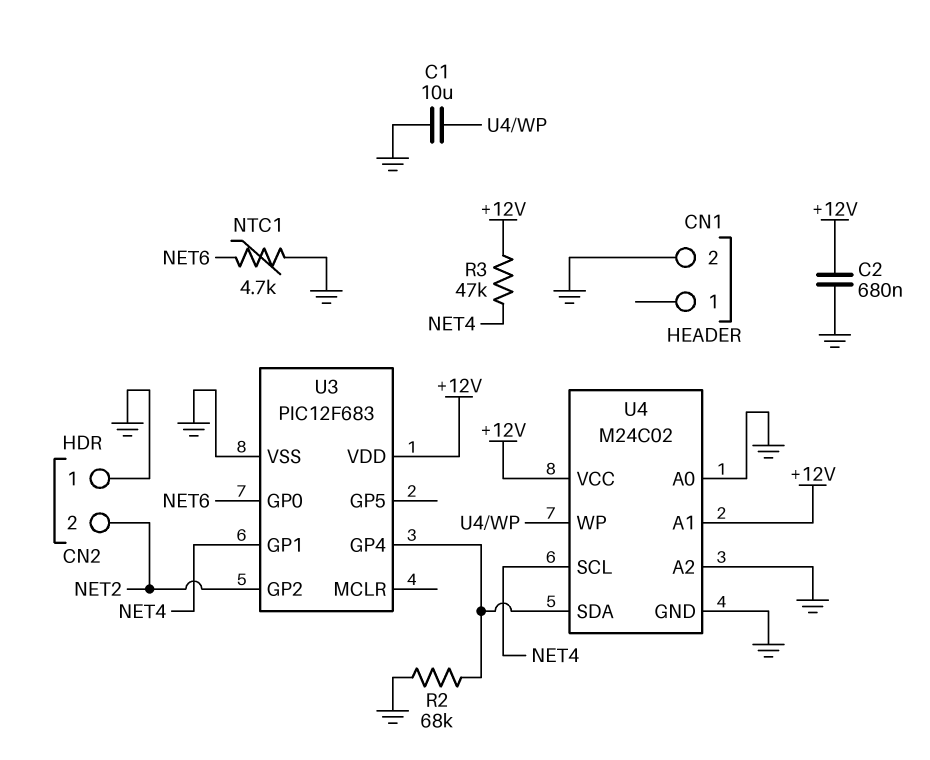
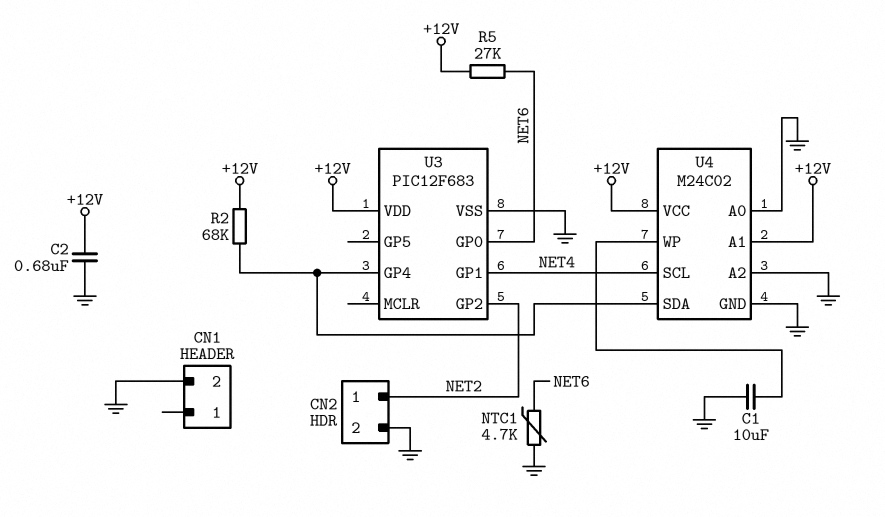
CN2 pin 1: GND -> NET2
CN2 pin 2: NET2 -> GND
R2: 68k (GND, U3/GP4) -> 68k (+12V, U3/GP4)
R3: 47k (+12V, NET4) -> none
R5: none -> 27k (+12V, NET6)

